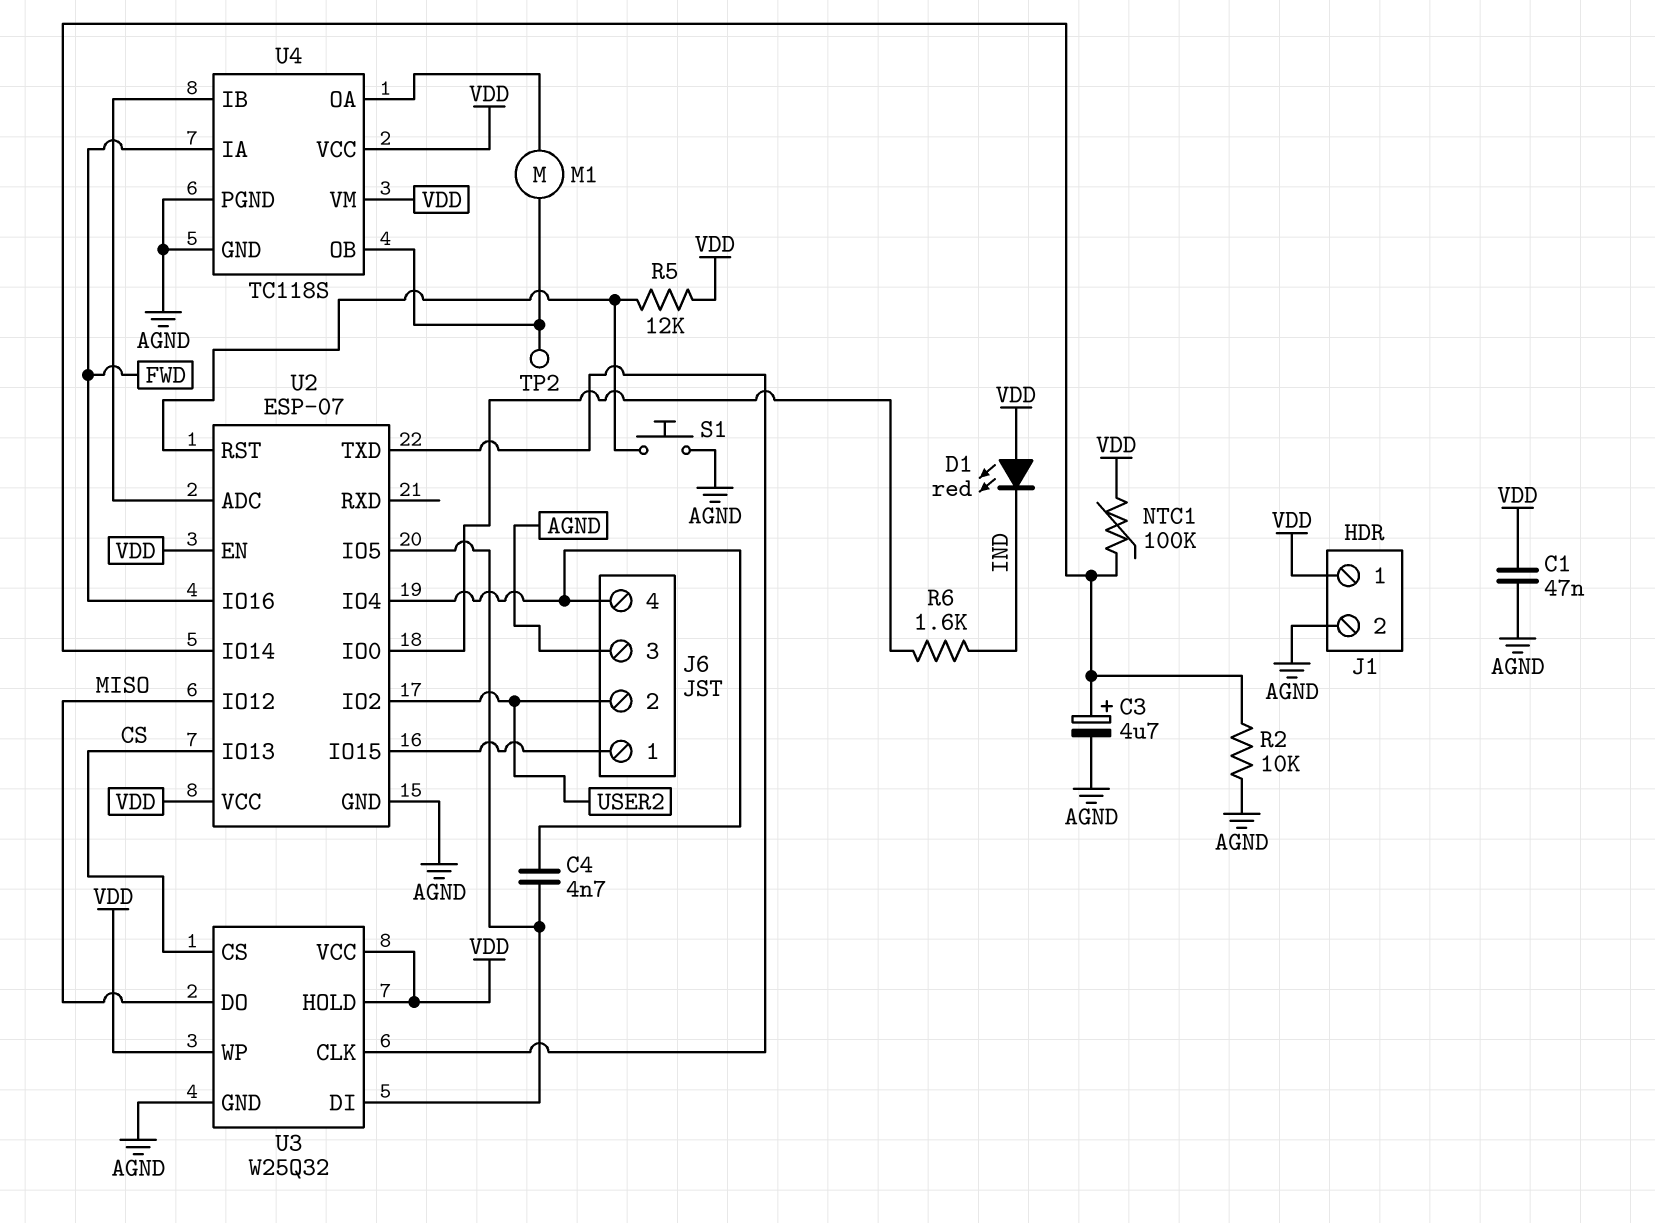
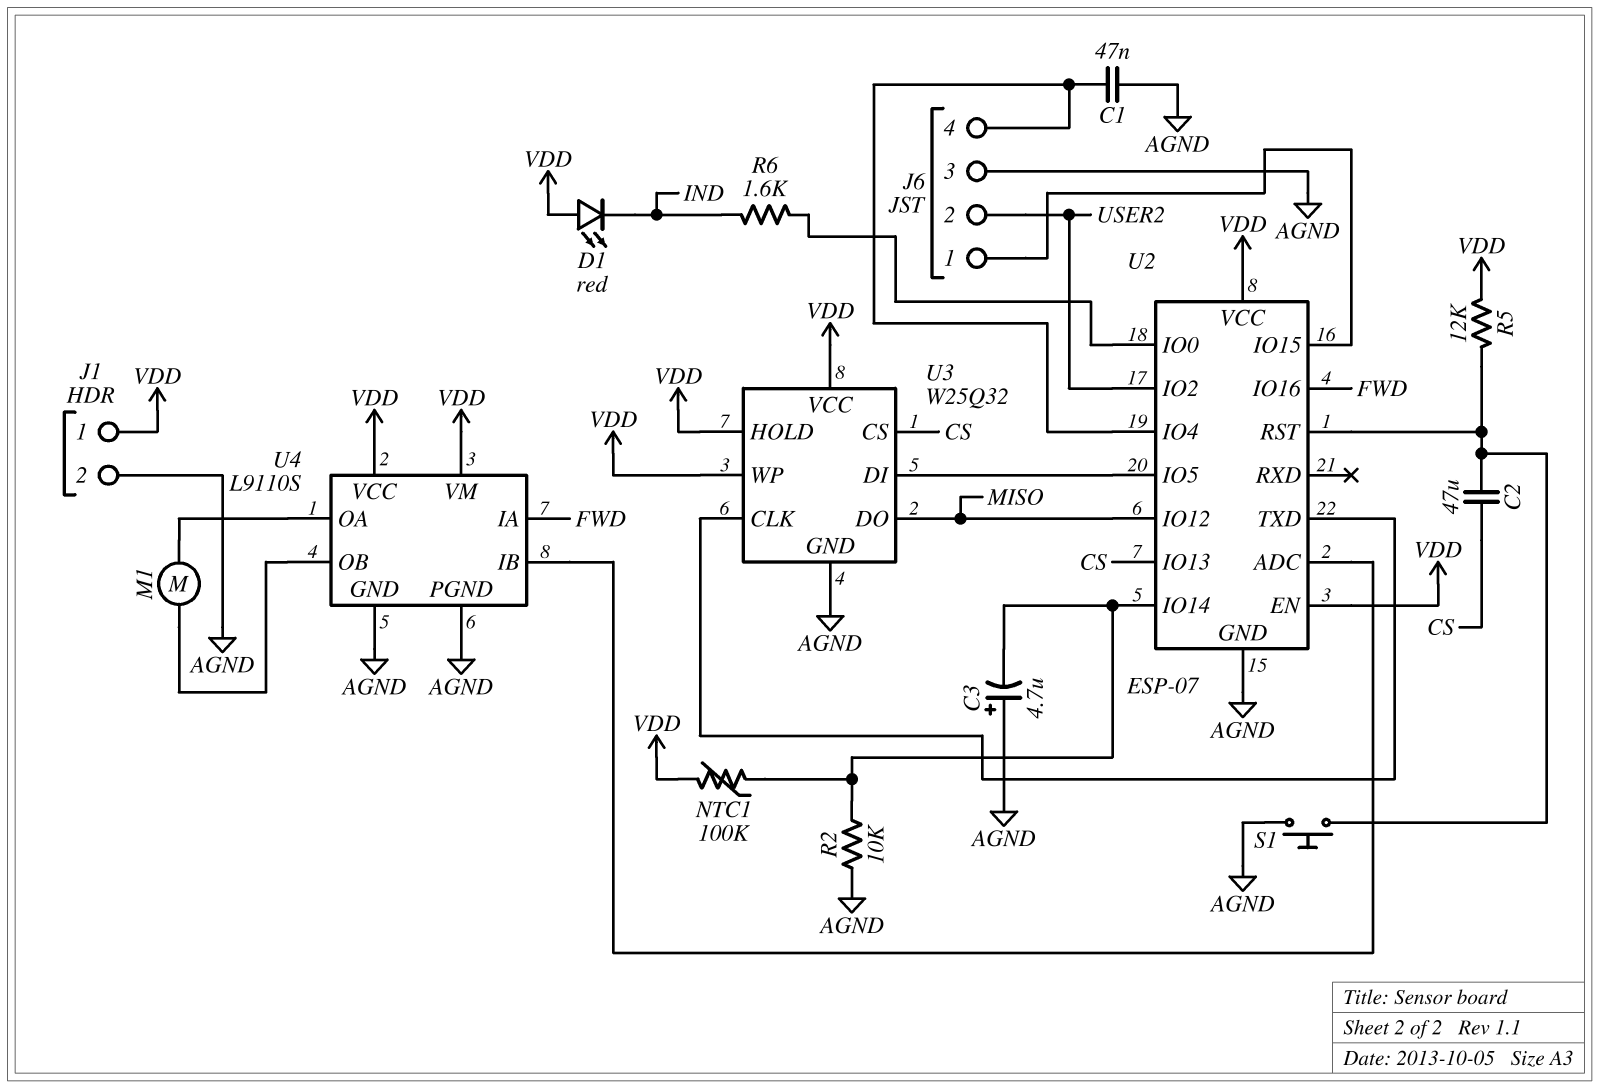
C1: 47nF (AGND, VDD) -> 47nF (AGND, J6/4)
C2: none -> 47uF (CS, U2/RST)
C3: 4.7uF (plus U2/IO14, minus AGND) -> 4.7uF (plus AGND, minus U2/IO14)
C4: 4.7nF (J6/4, U2/IO5) -> none
TP2: test point (U4/OB) -> none
U4: TC118S -> L9110S

